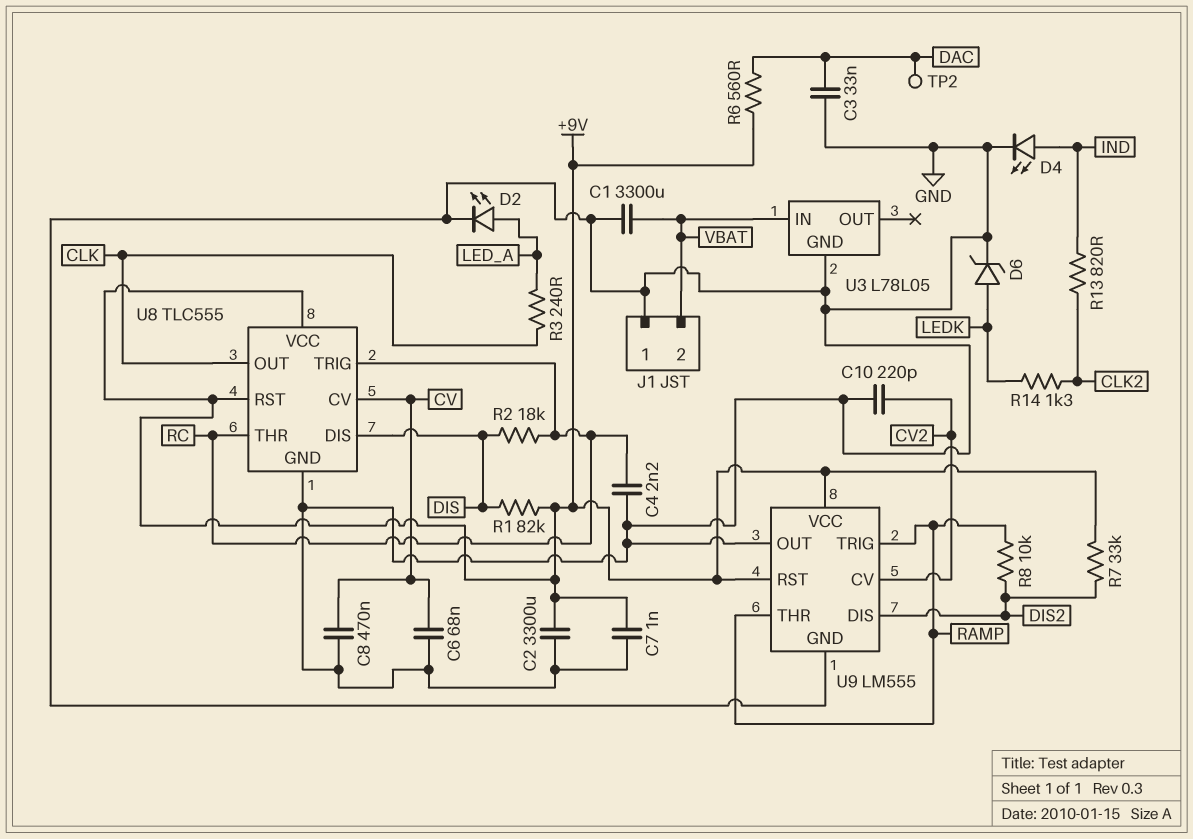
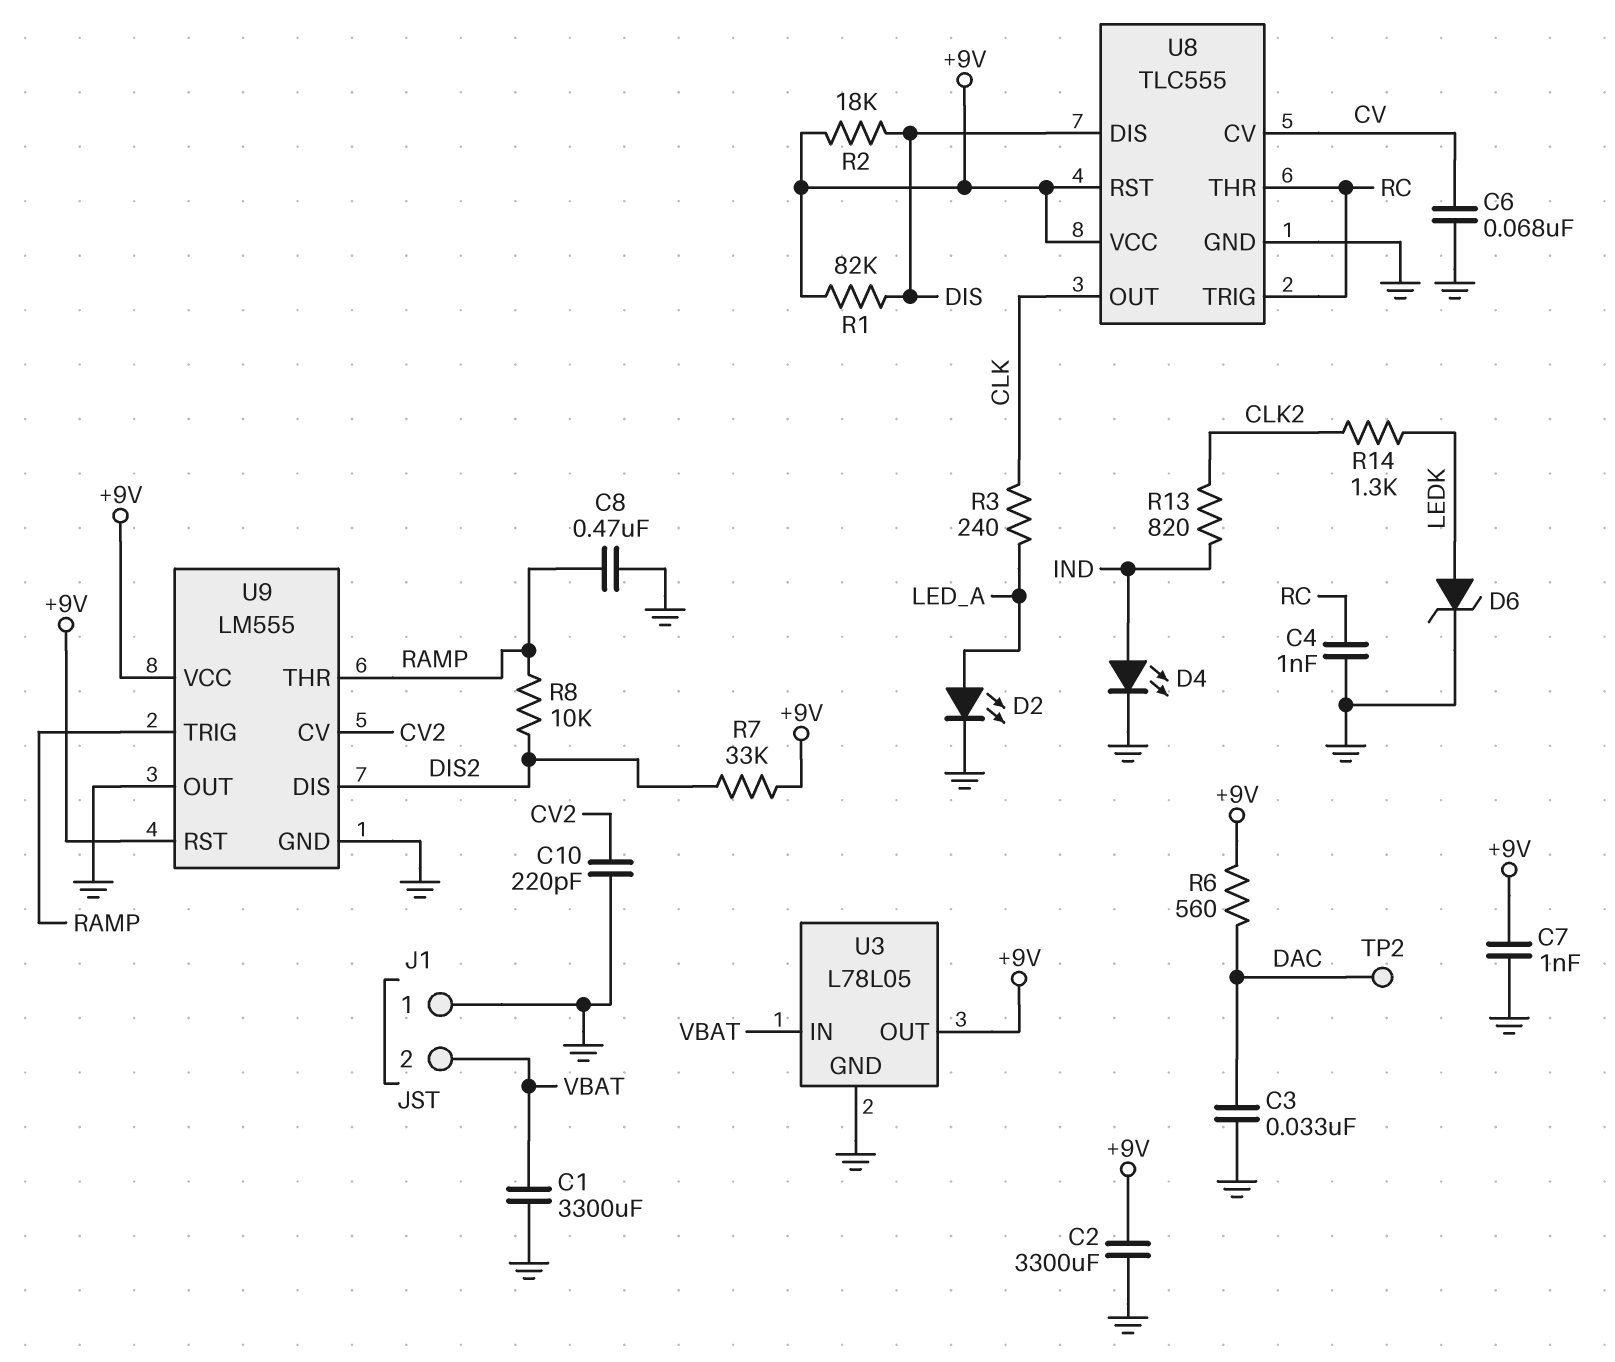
C4: 2.2nF (GND, RC) -> 1nF (GND, RC)
C8: 470nF (CV, GND) -> 470nF (GND, RAMP)
R2: 18k (DIS, RC) -> 18k (+9V, DIS)
U3 pin OUT: none -> +9V

